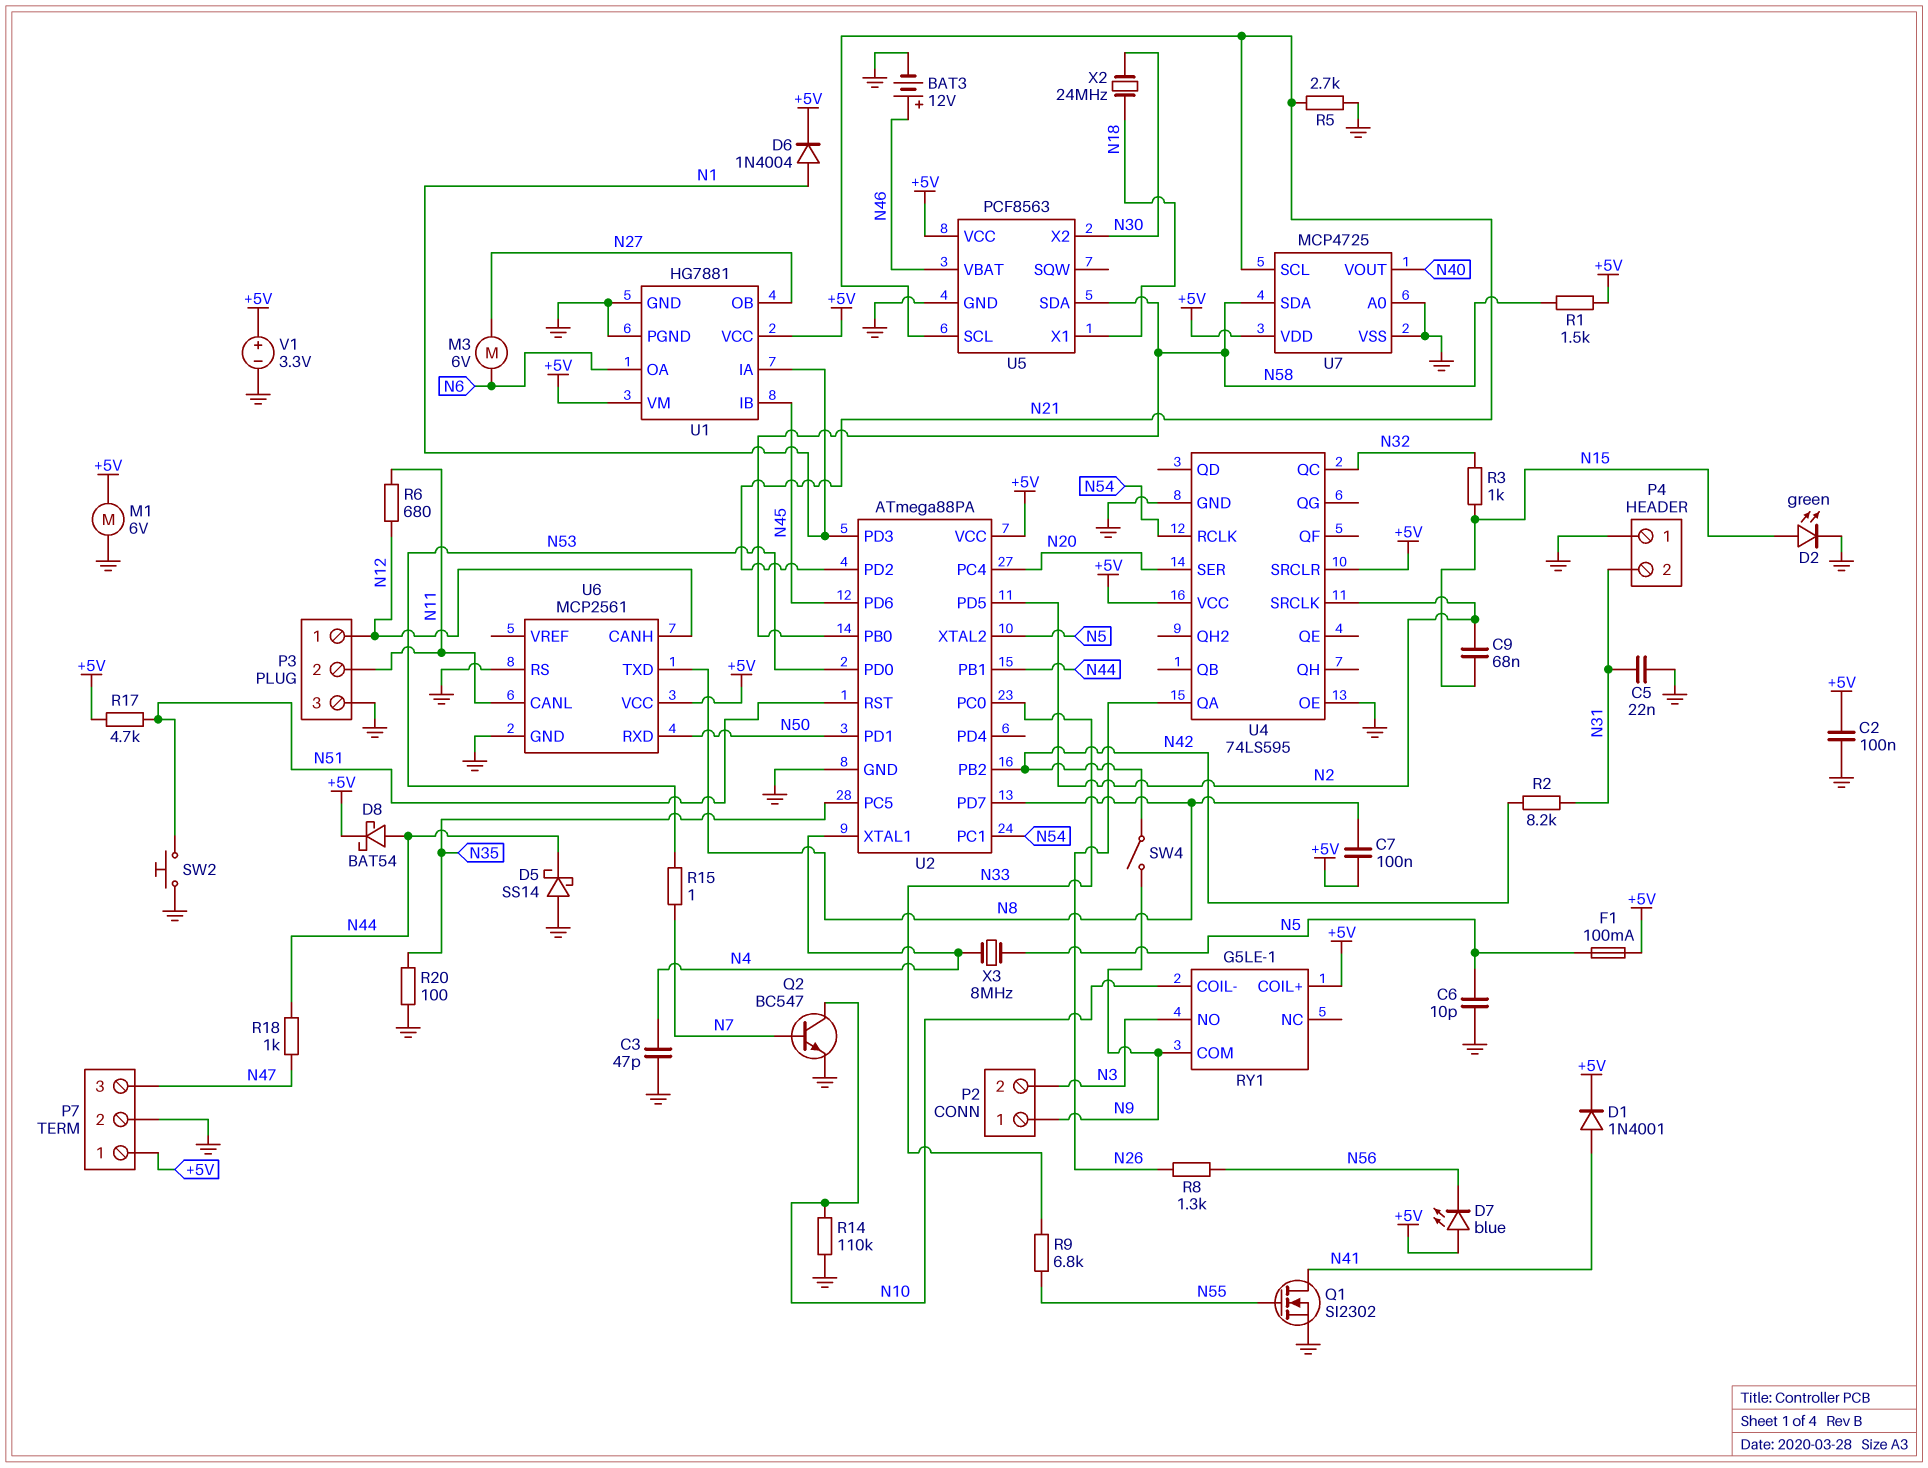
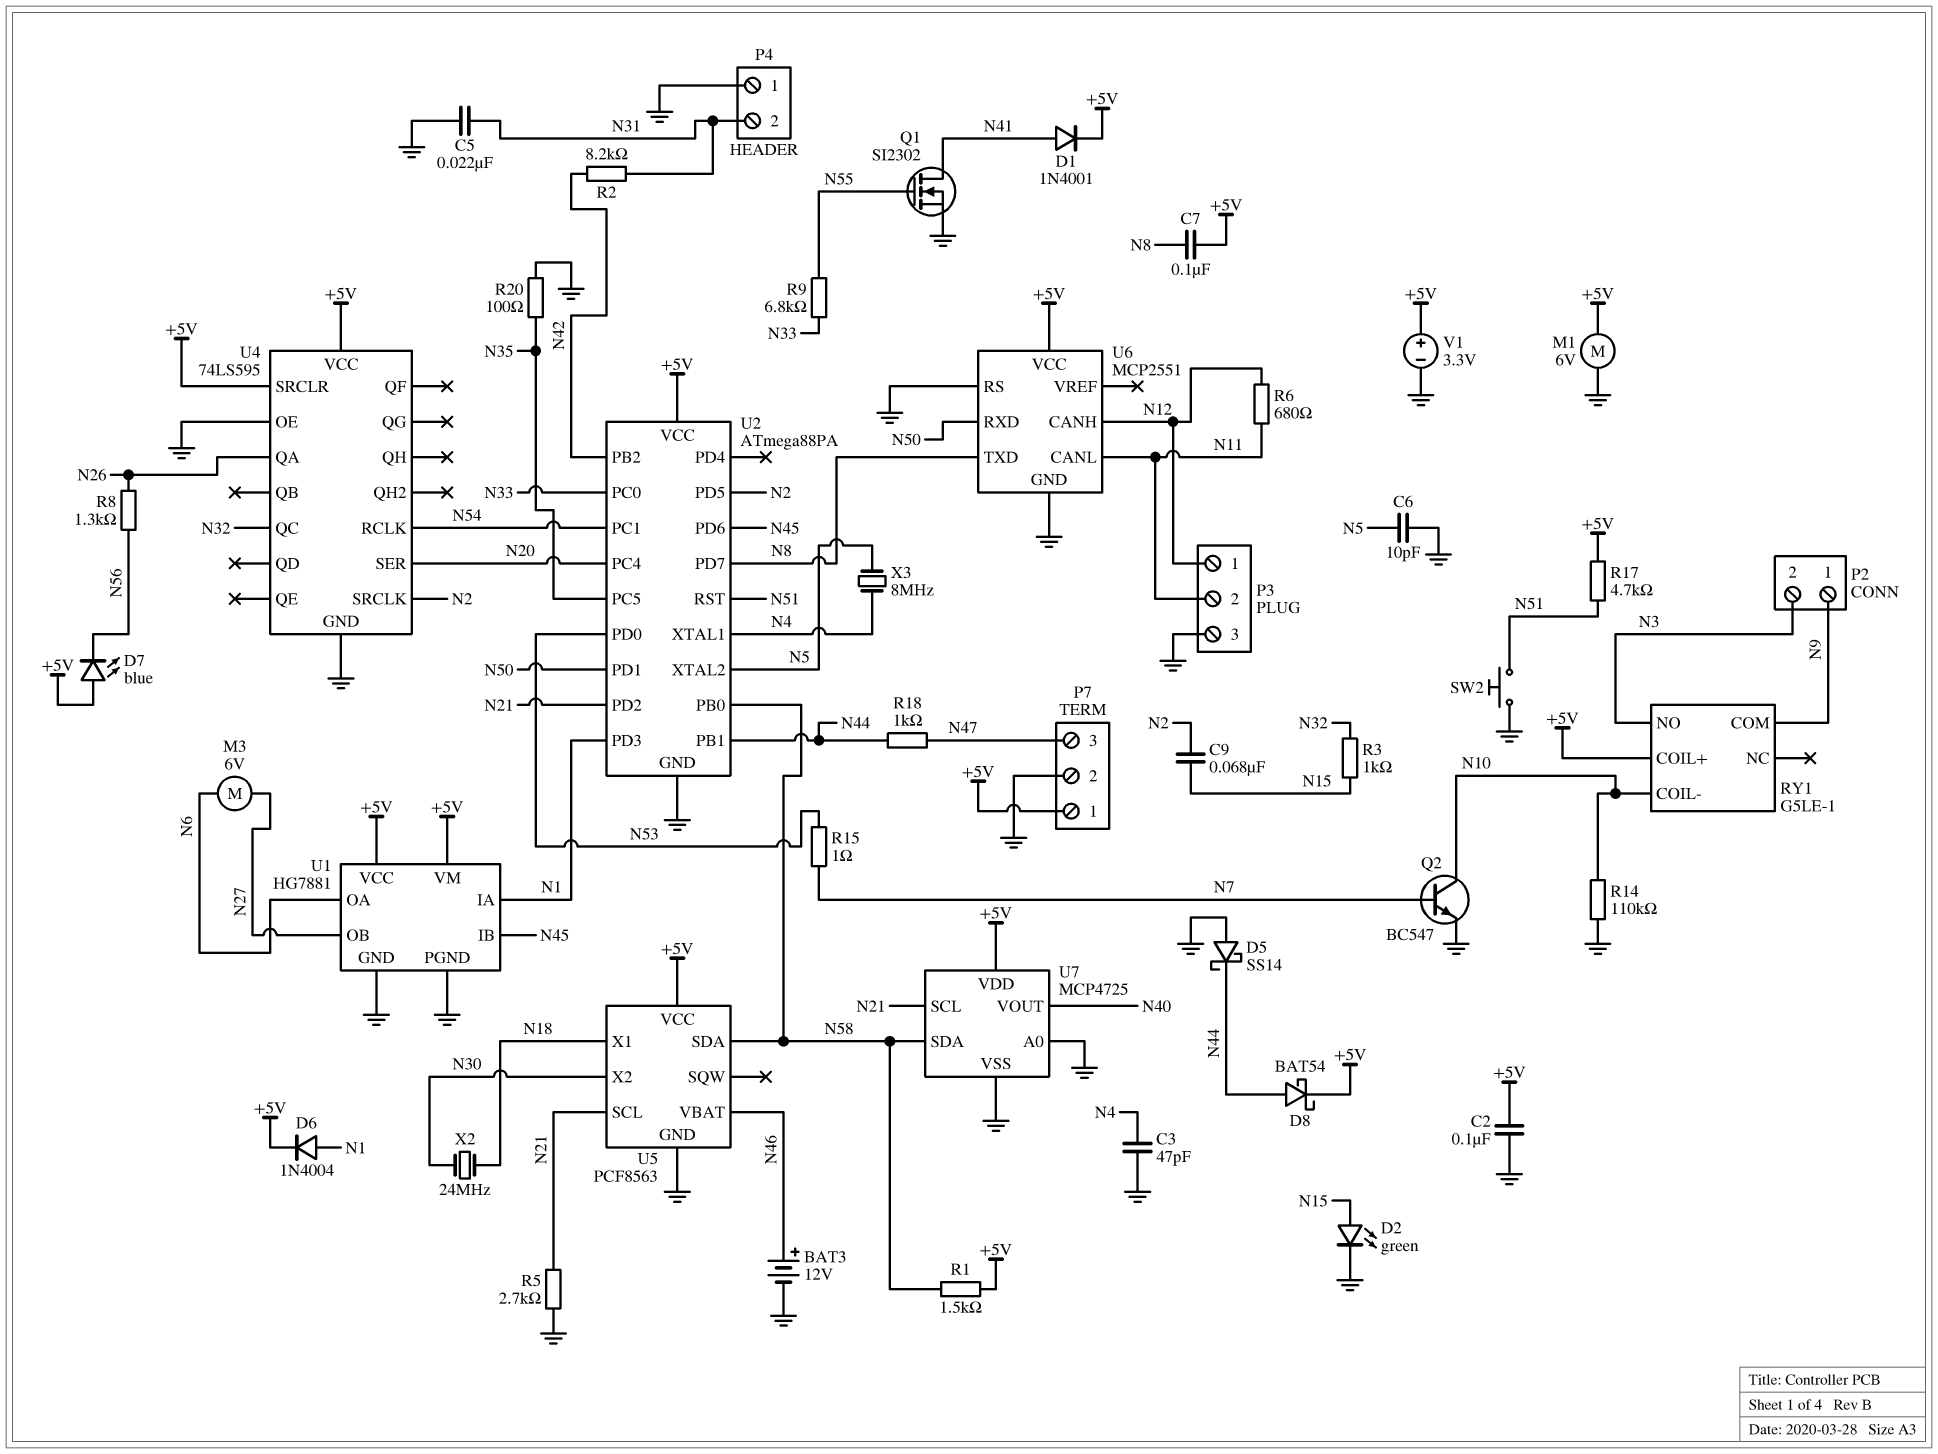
F1: 100mA (+5V, N5) -> none
SW4: switch (N9, N42) -> none
U6: MCP2561 -> MCP2551

